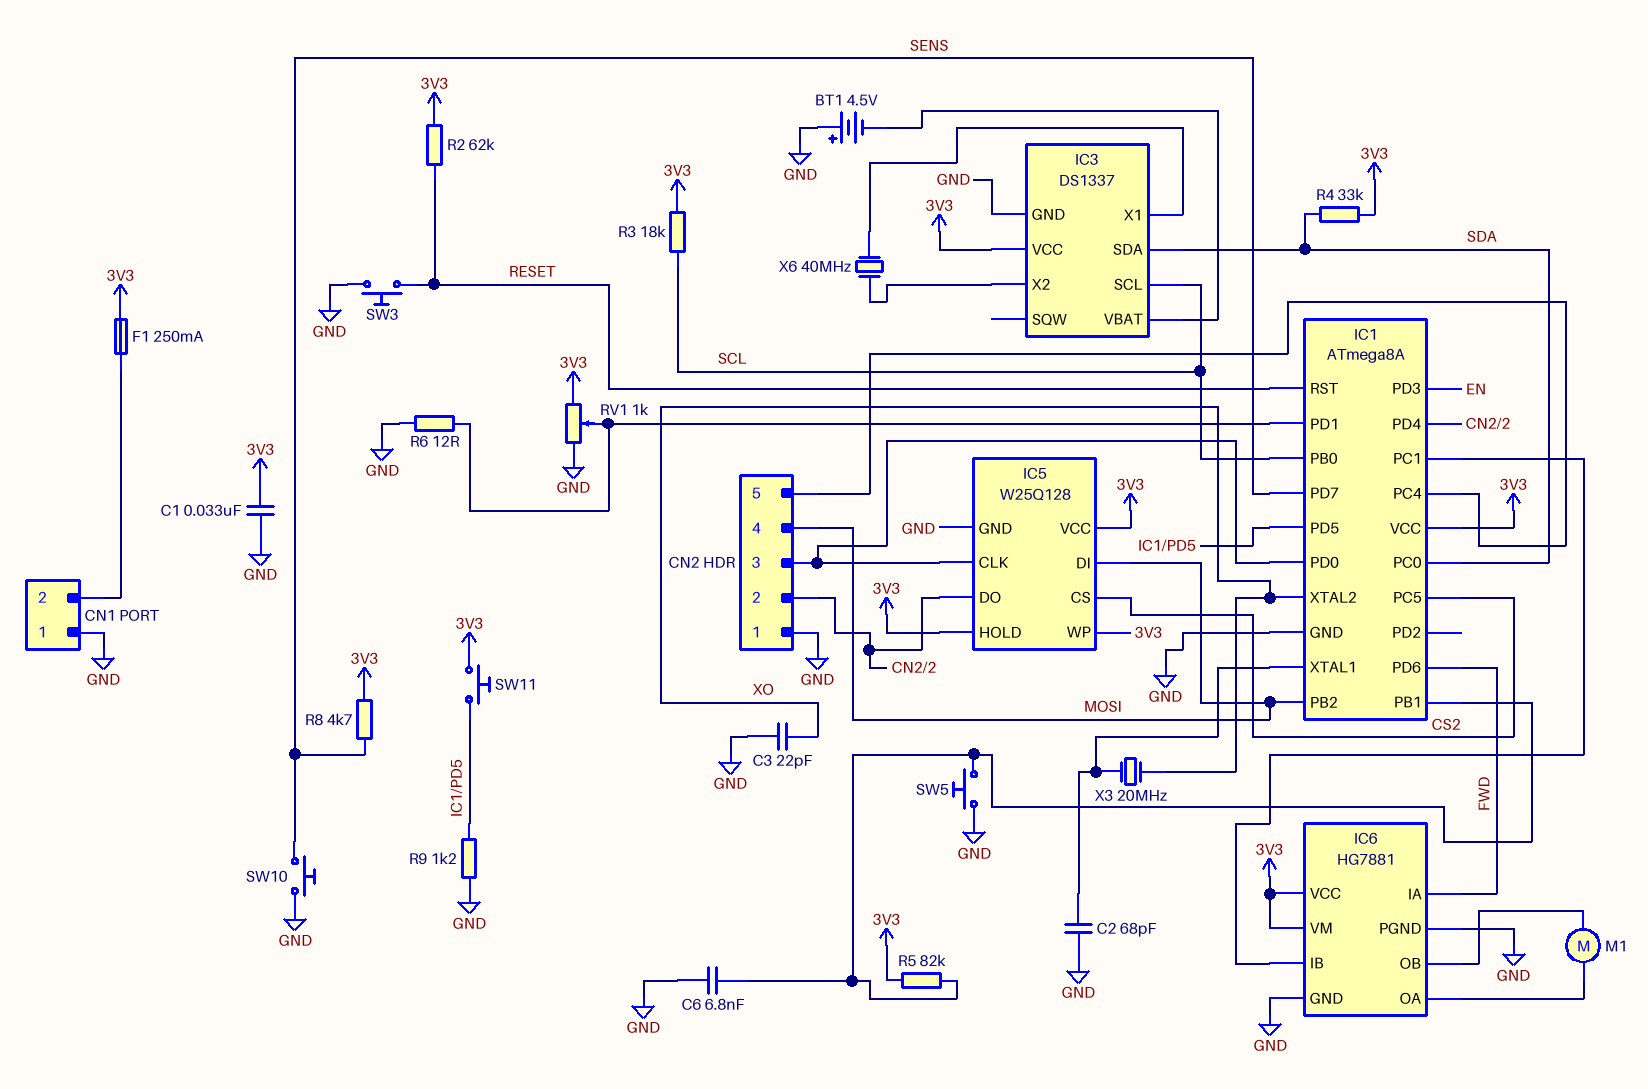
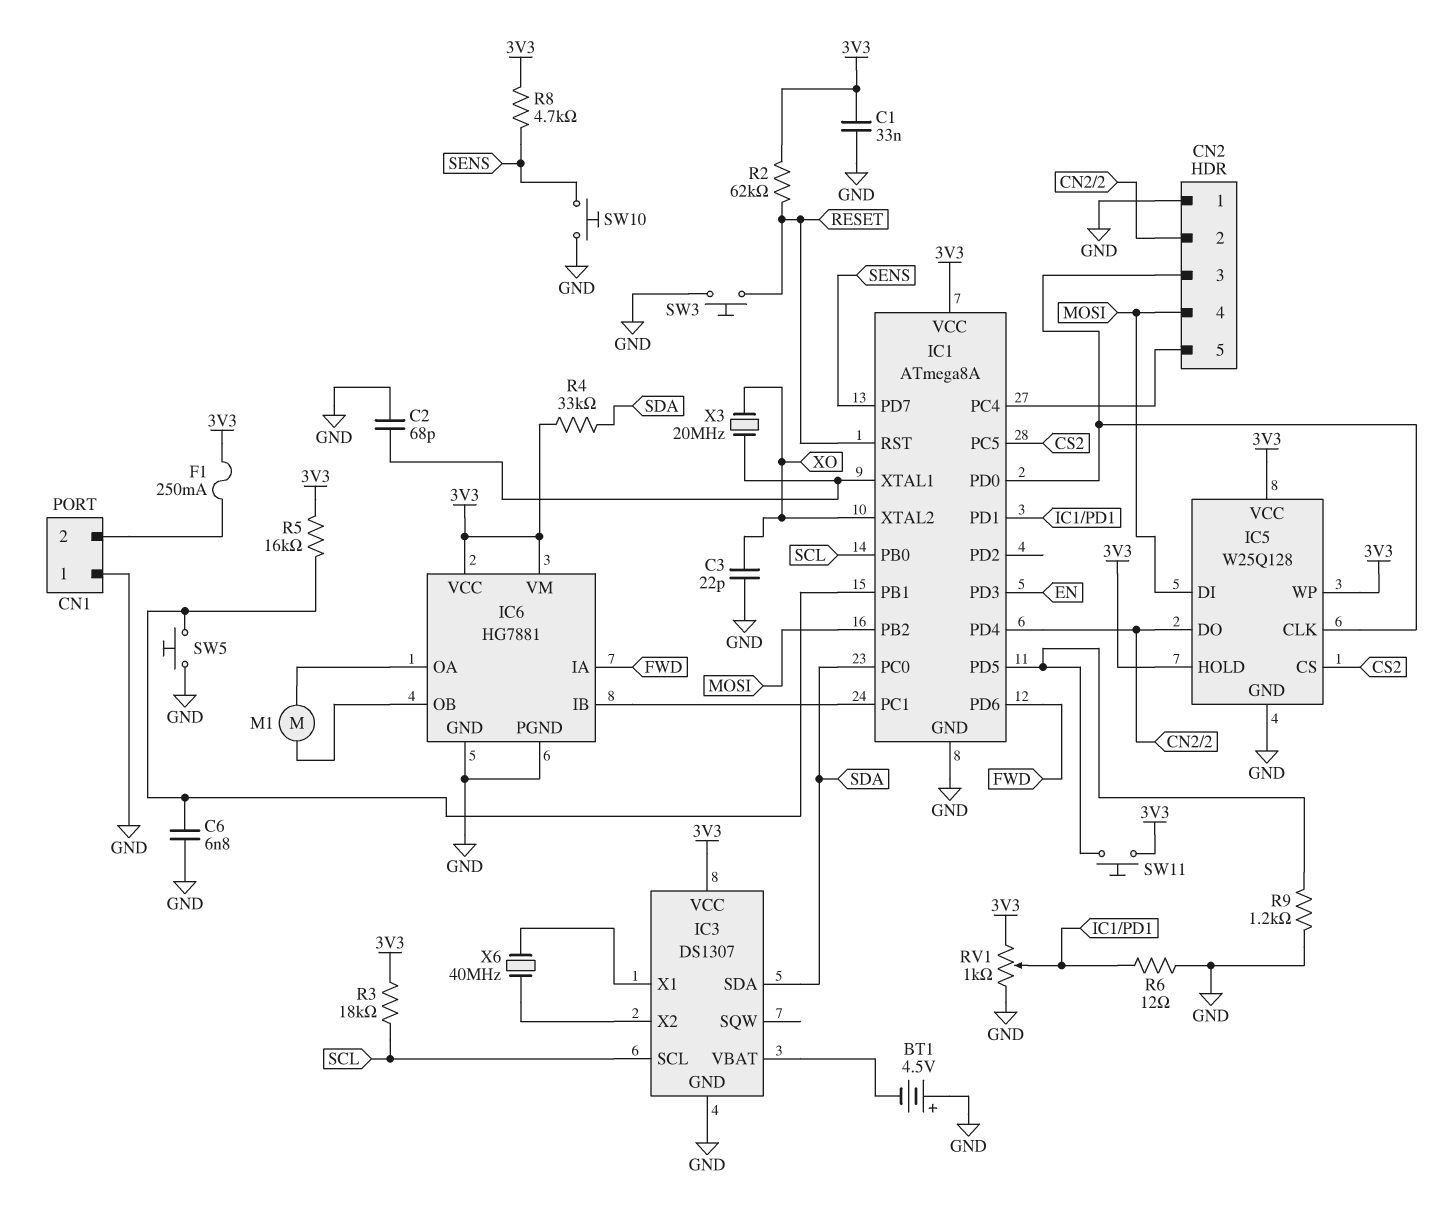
IC3: DS1337 -> DS1307
R5: 82k (3V3, IC1/PB1) -> 16k (3V3, IC1/PB1)

